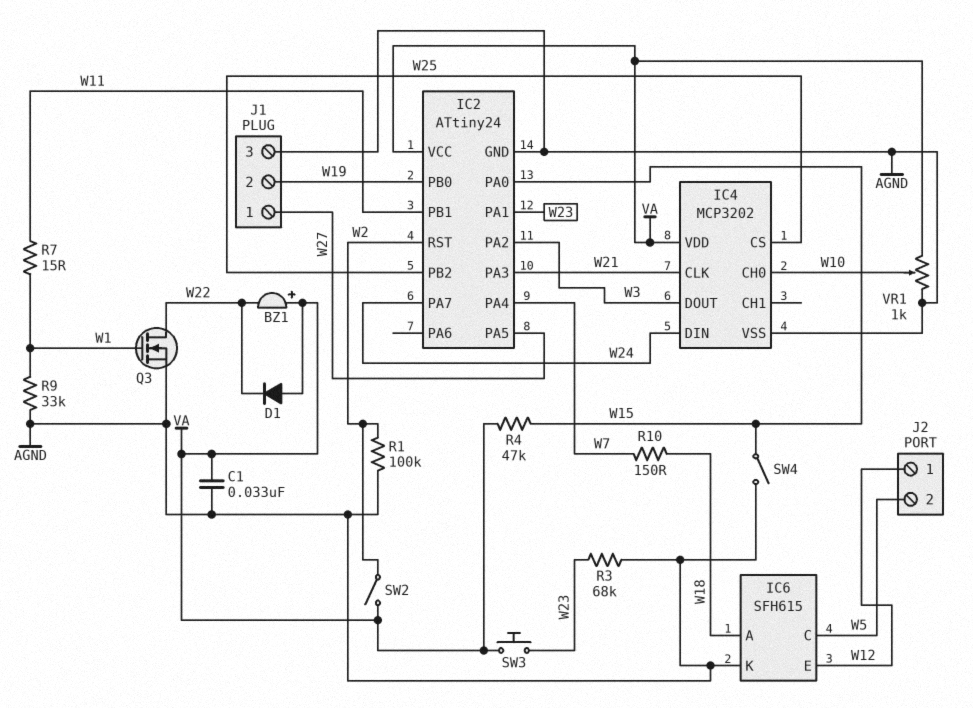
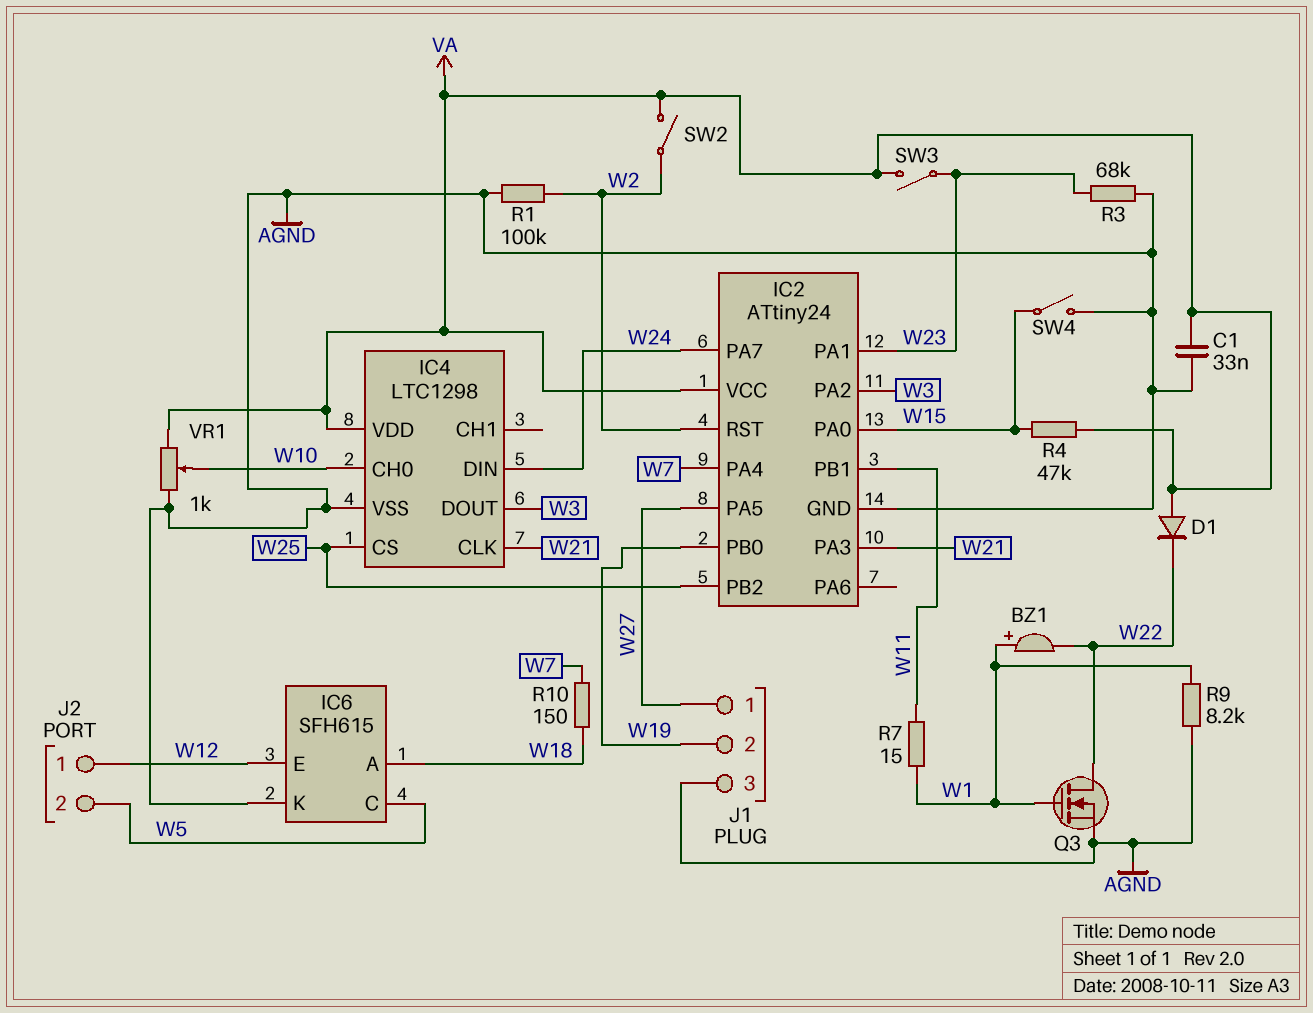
BZ1: buzzer (plus VA, minus W22) -> buzzer (plus W1, minus W22)
IC4: MCP3202 -> LTC1298
R9: 33k (AGND, W1) -> 8.2k (AGND, W1)
SW3: button (VA, W23) -> switch (VA, W23)

